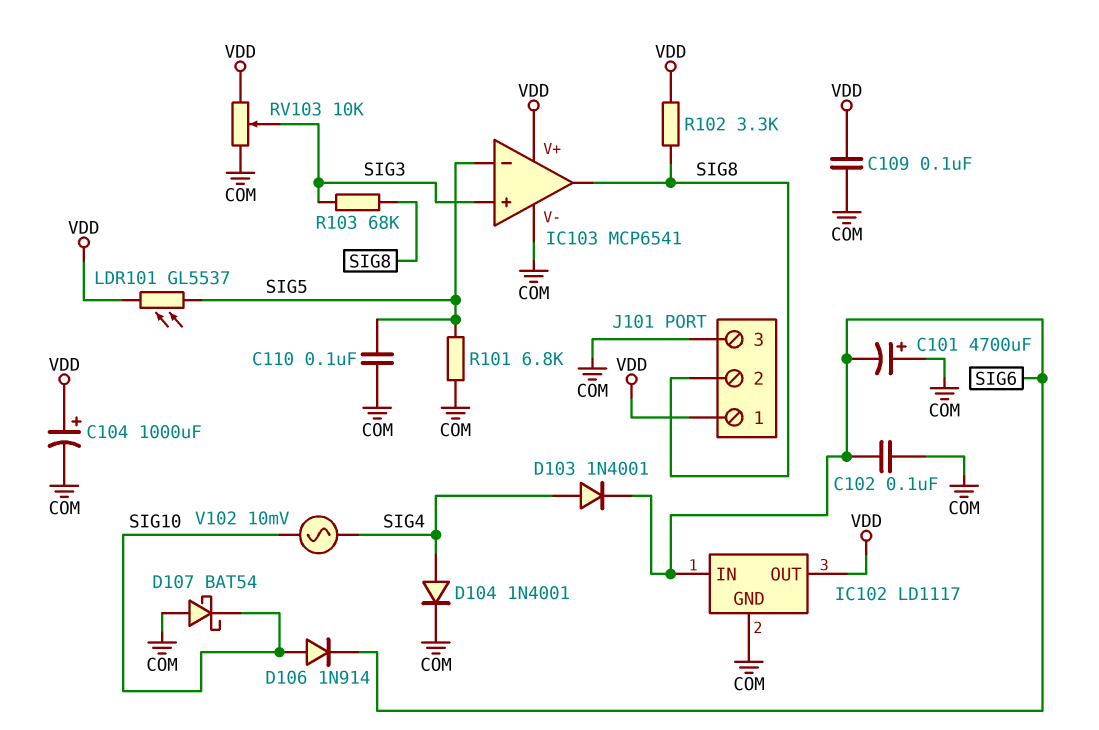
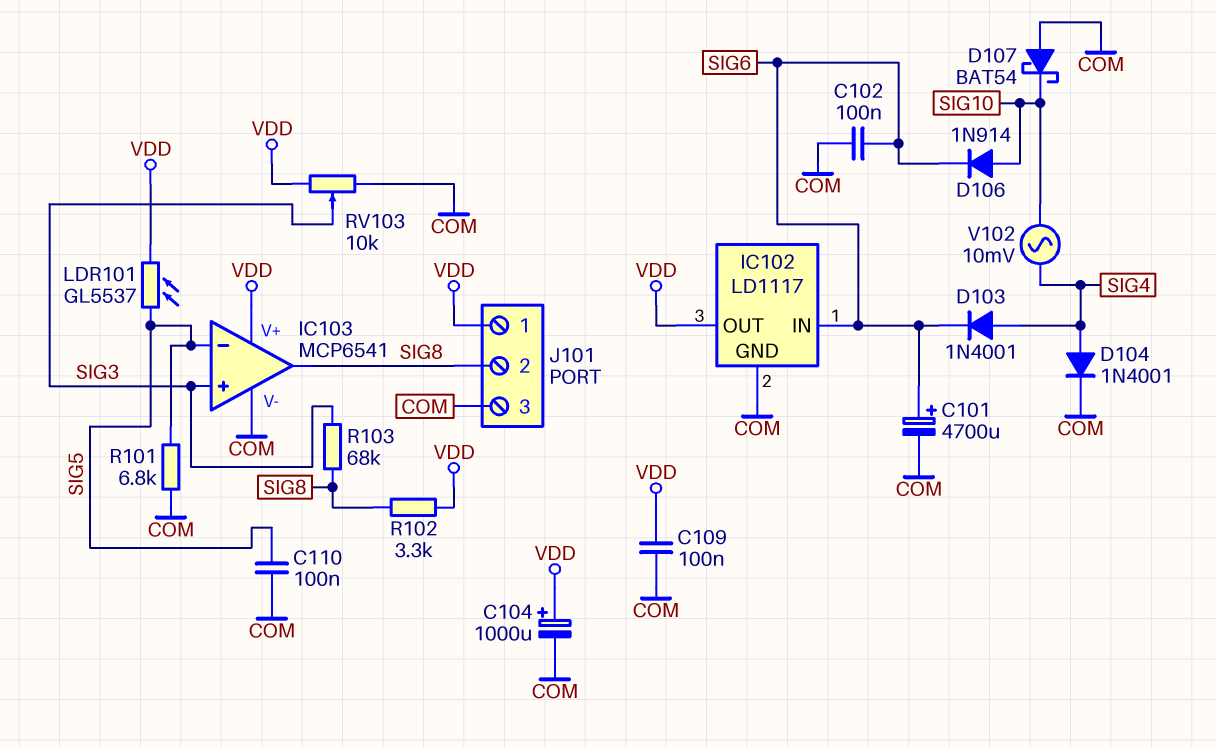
C101: 4700uF (plus COM, minus SIG6) -> 4700uF (plus SIG6, minus COM)

